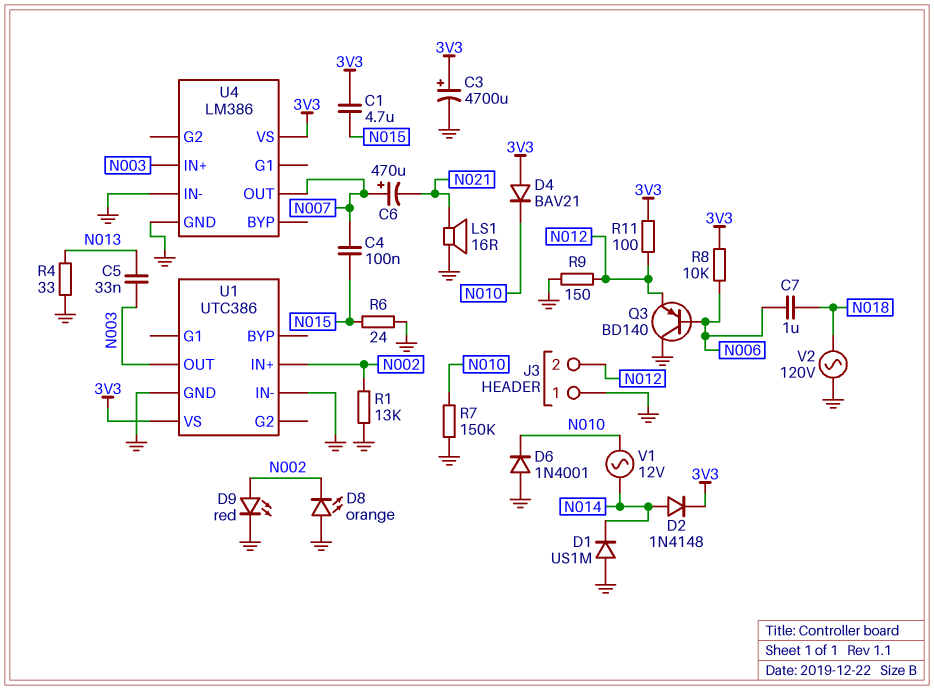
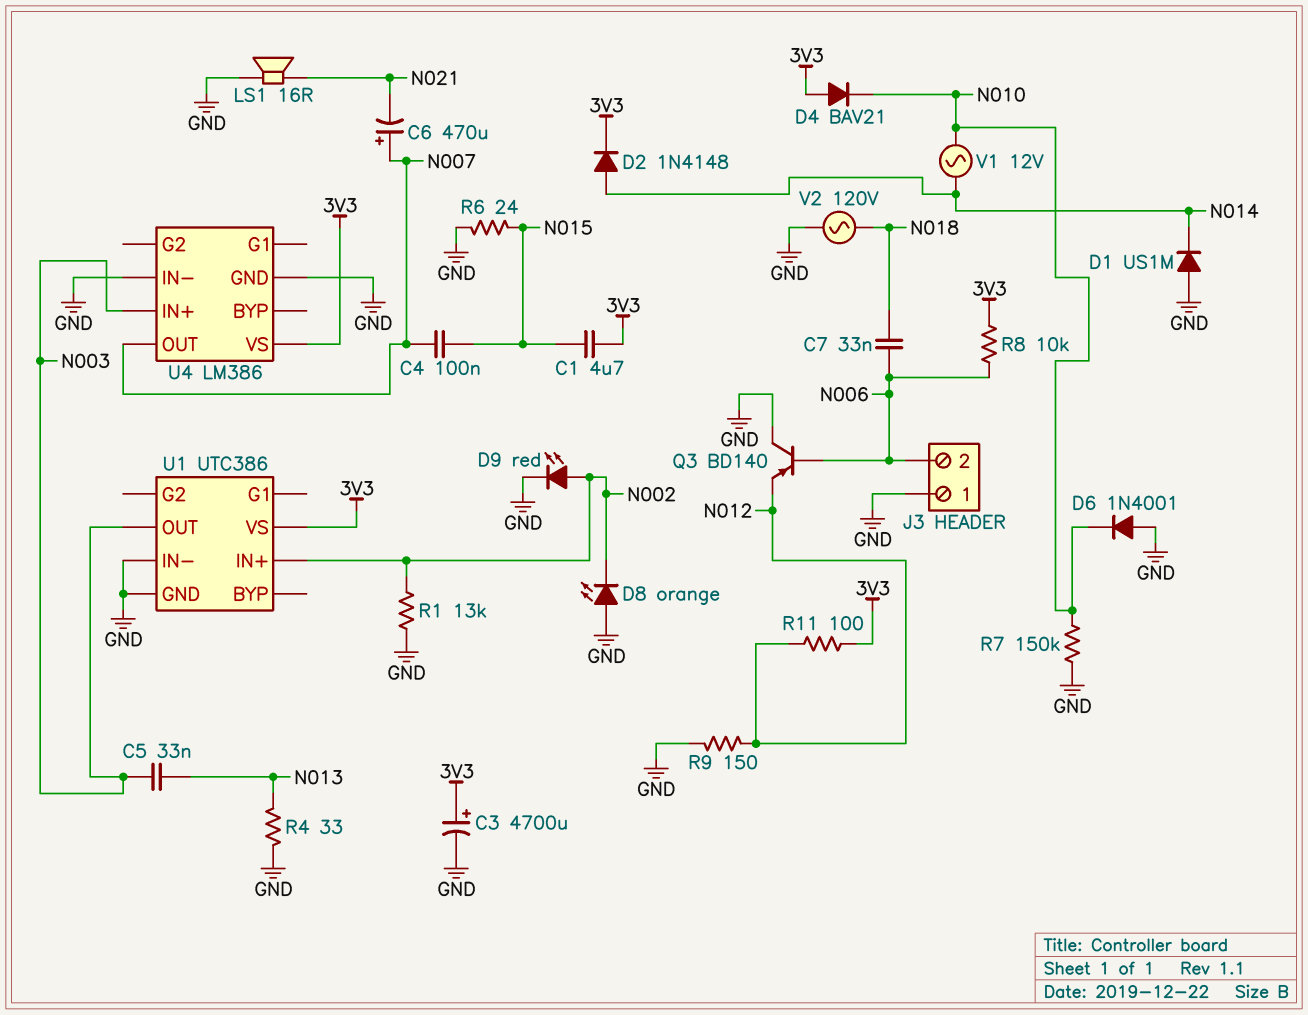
C7: 1uF (N006, N018) -> 33nF (N006, N018)
J3 pin 2: N012 -> N006

